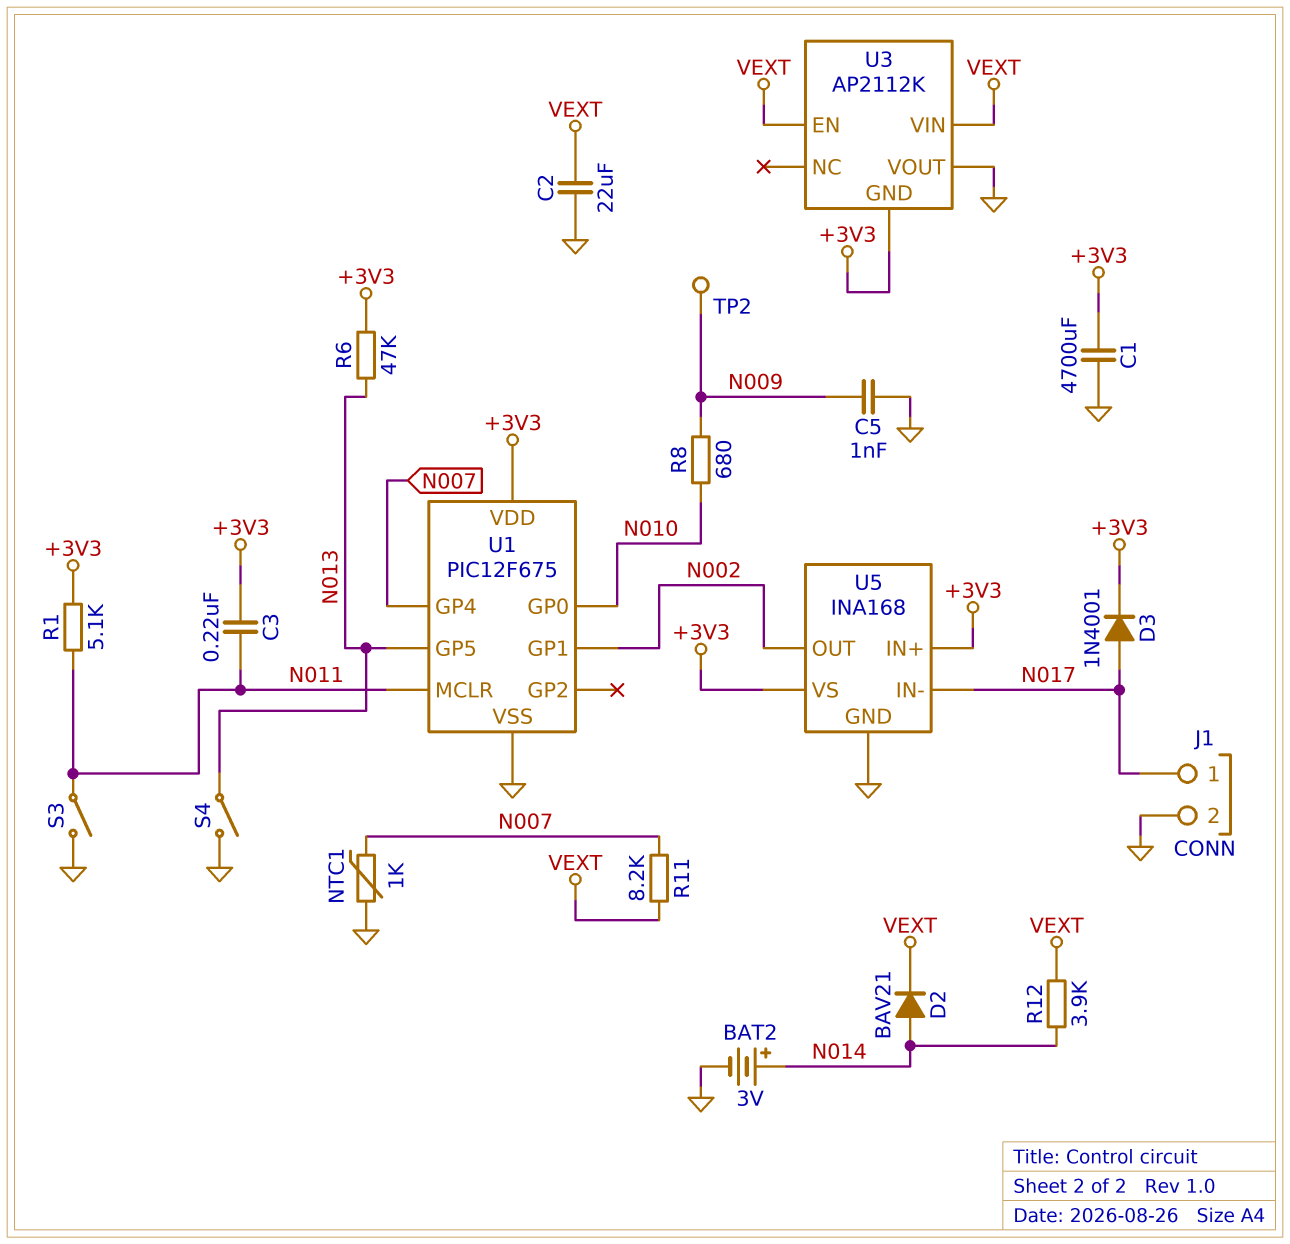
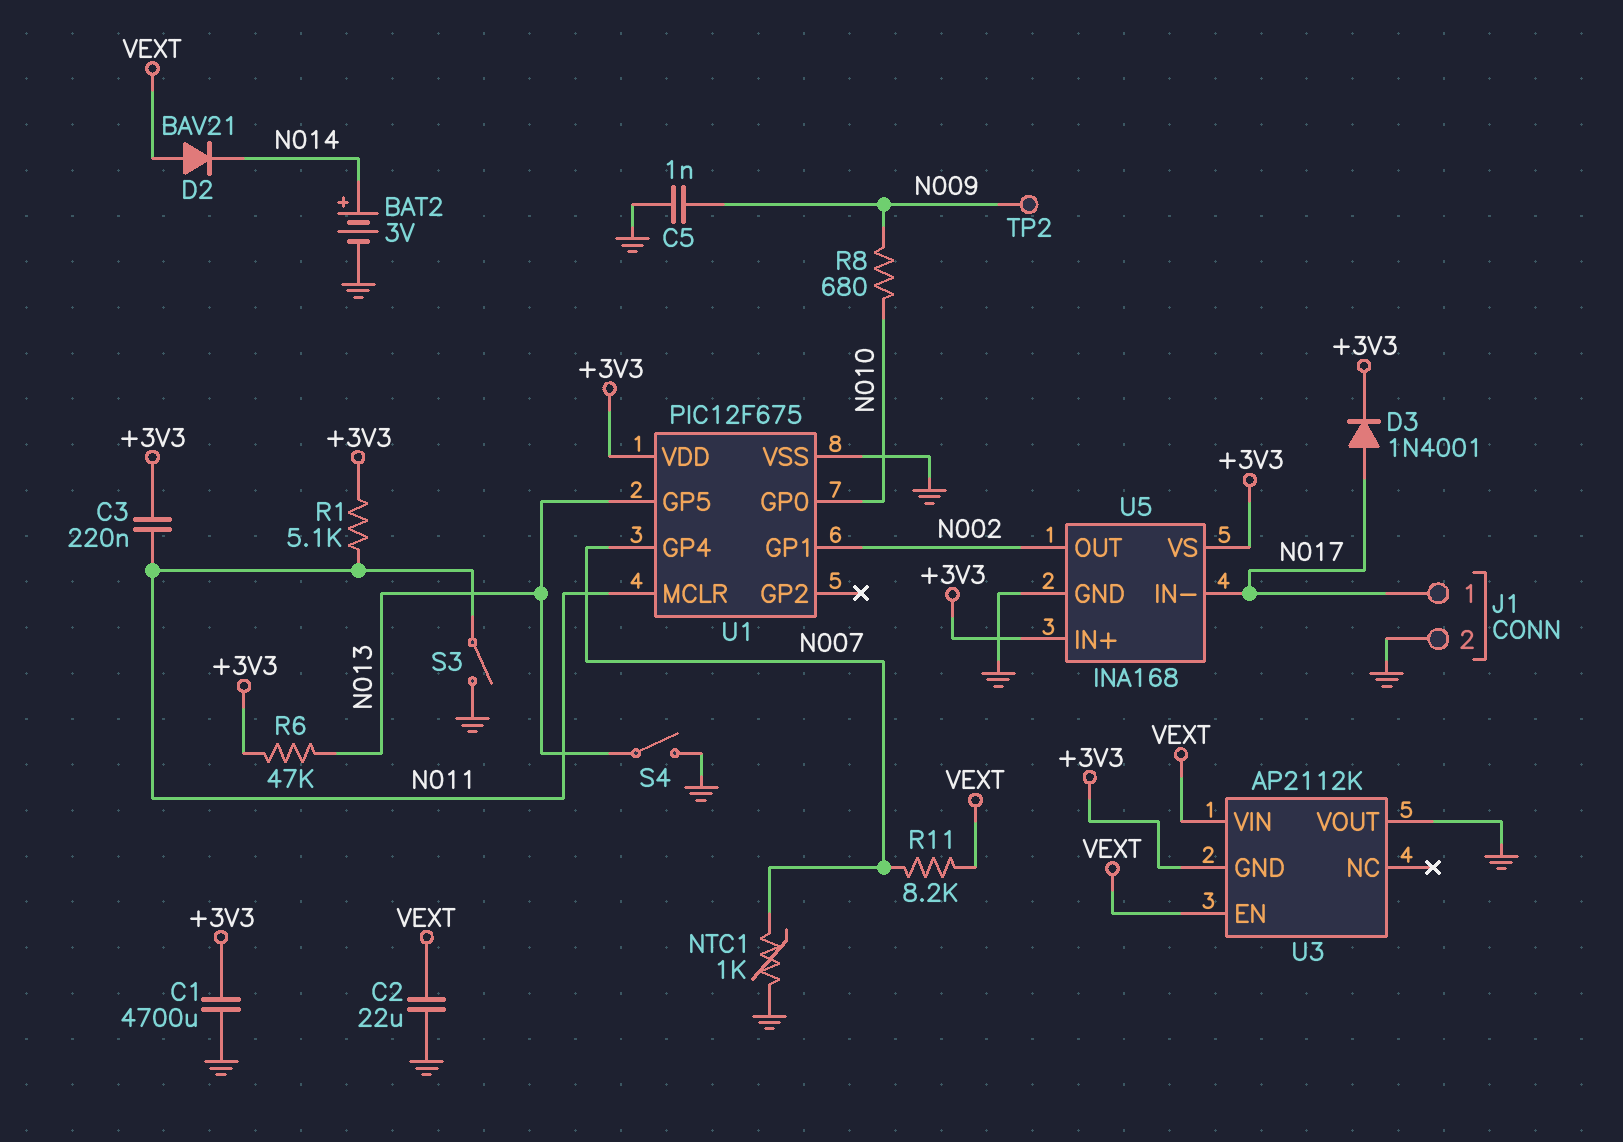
D2: diode BAV21 (A N014, K VEXT) -> diode BAV21 (A VEXT, K N014)
R12: 3.9k (N014, VEXT) -> none

